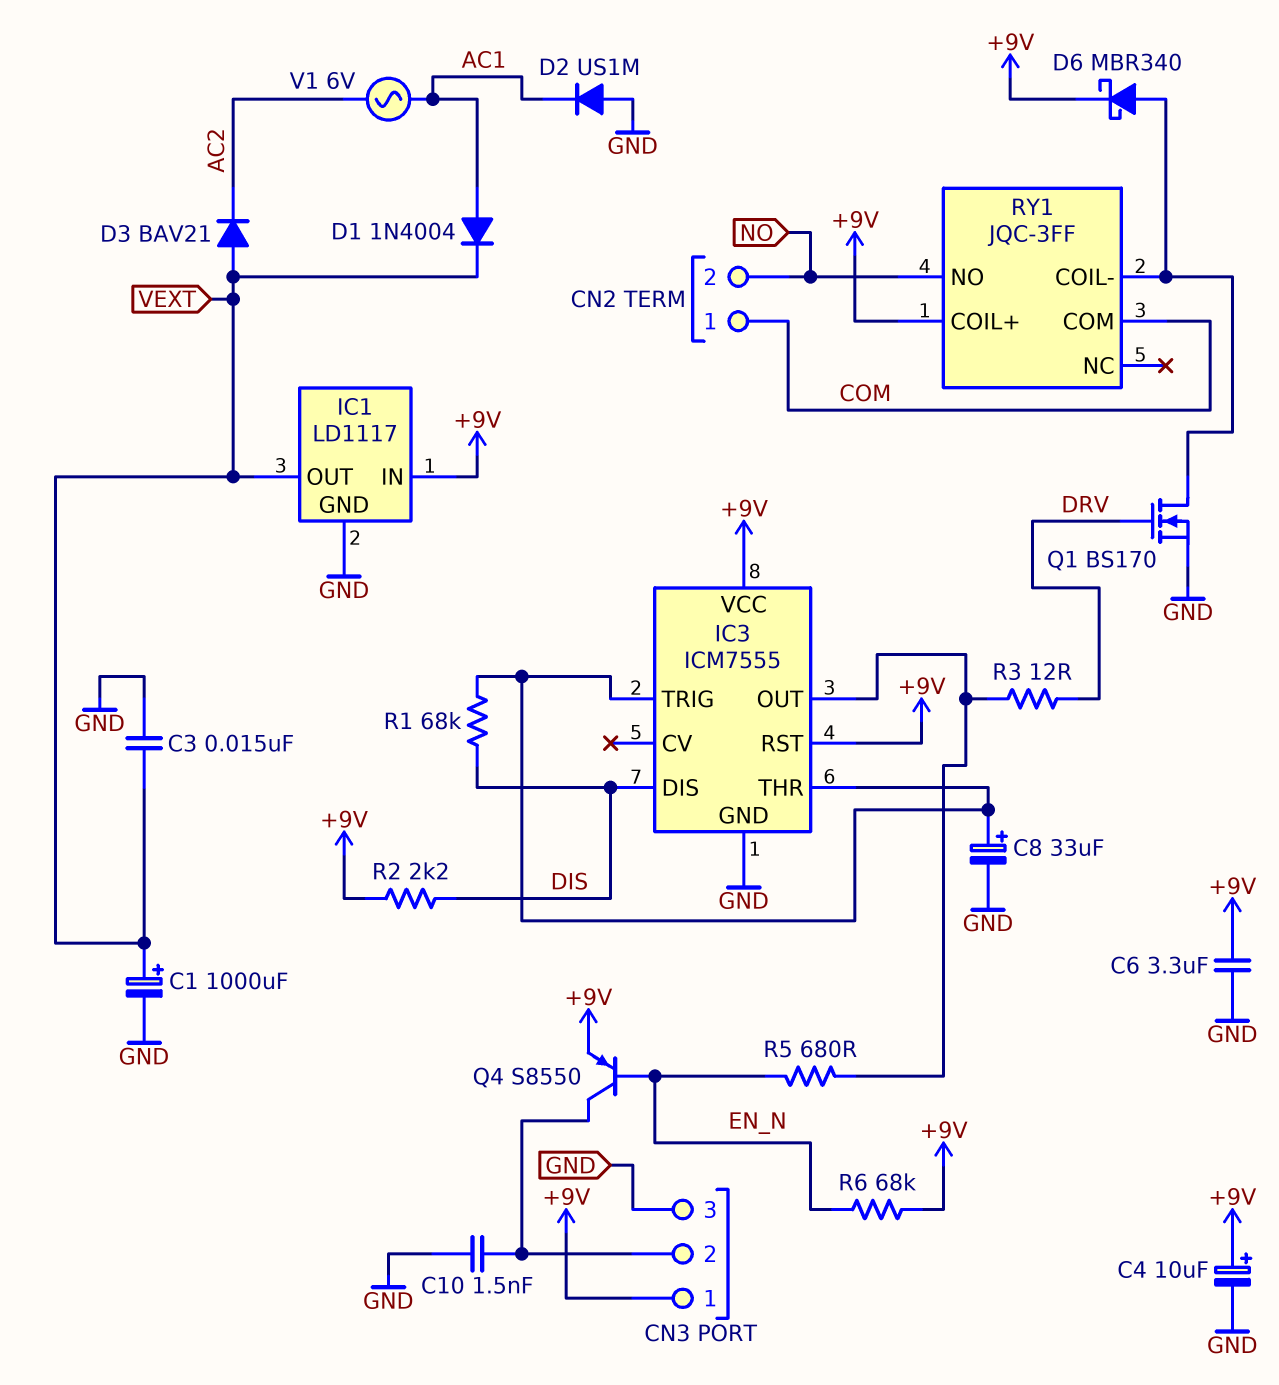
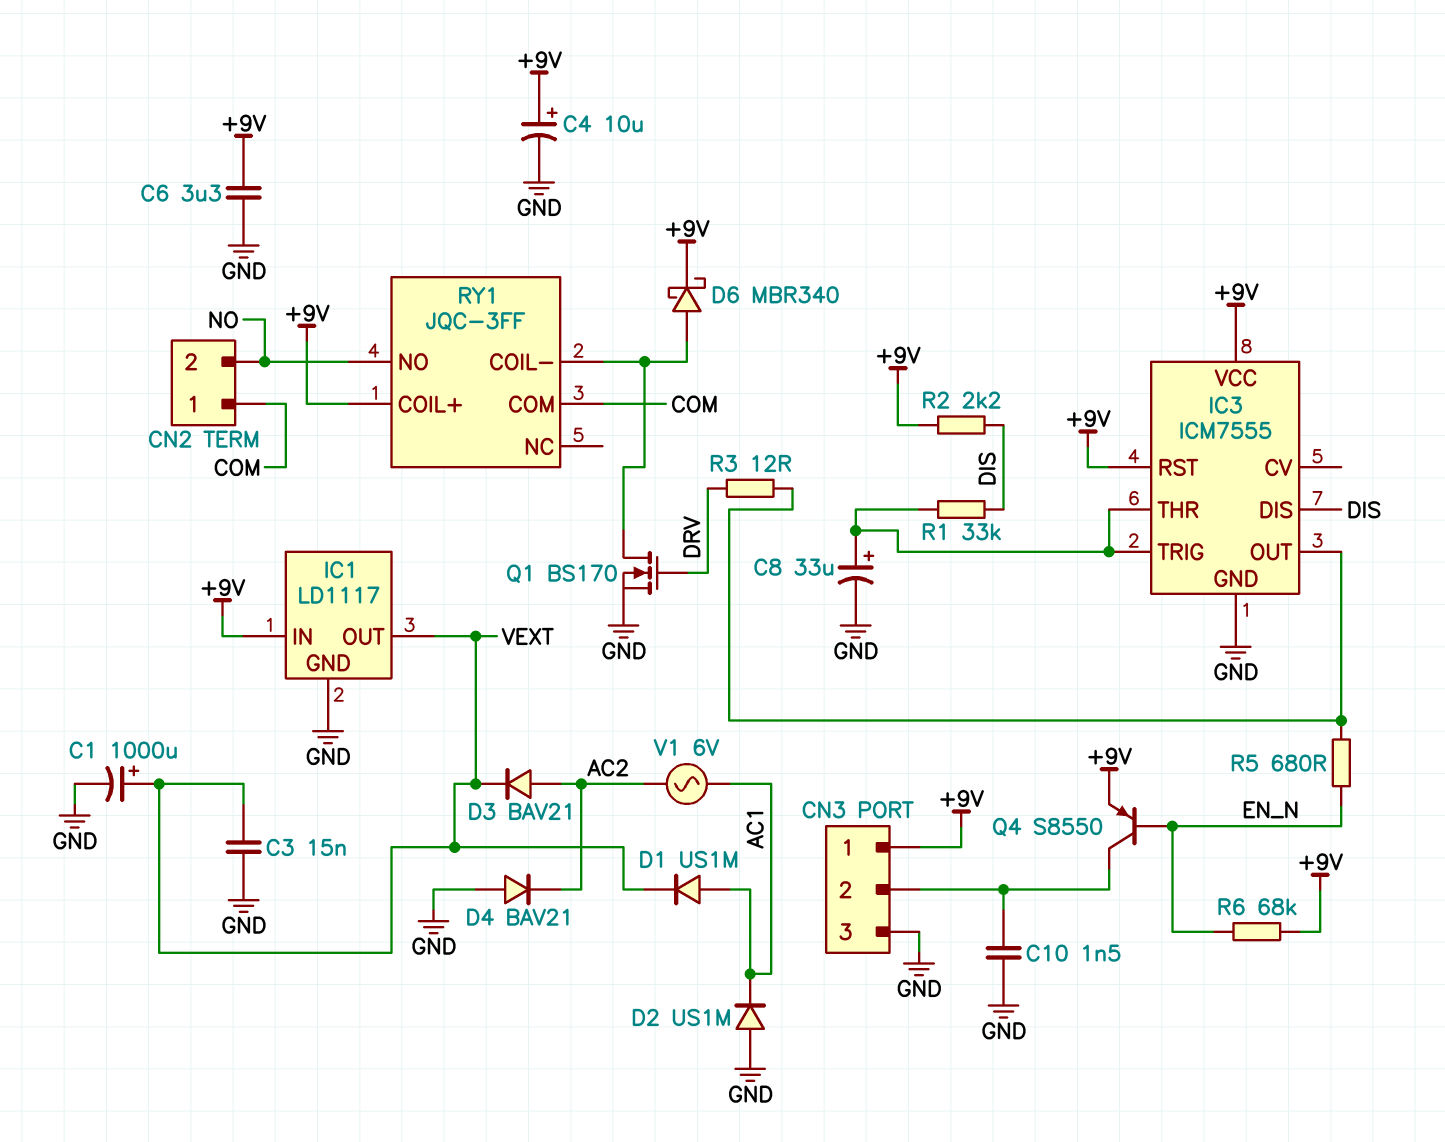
D1: diode 1N4004 (A AC1, K VEXT) -> diode US1M (A AC1, K VEXT)
D3: diode BAV21 (A VEXT, K AC2) -> diode BAV21 (A AC2, K VEXT)
D4: none -> diode BAV21 (A GND, K AC2)
R1: 68k (DIS, IC3/THR) -> 33k (DIS, IC3/THR)

